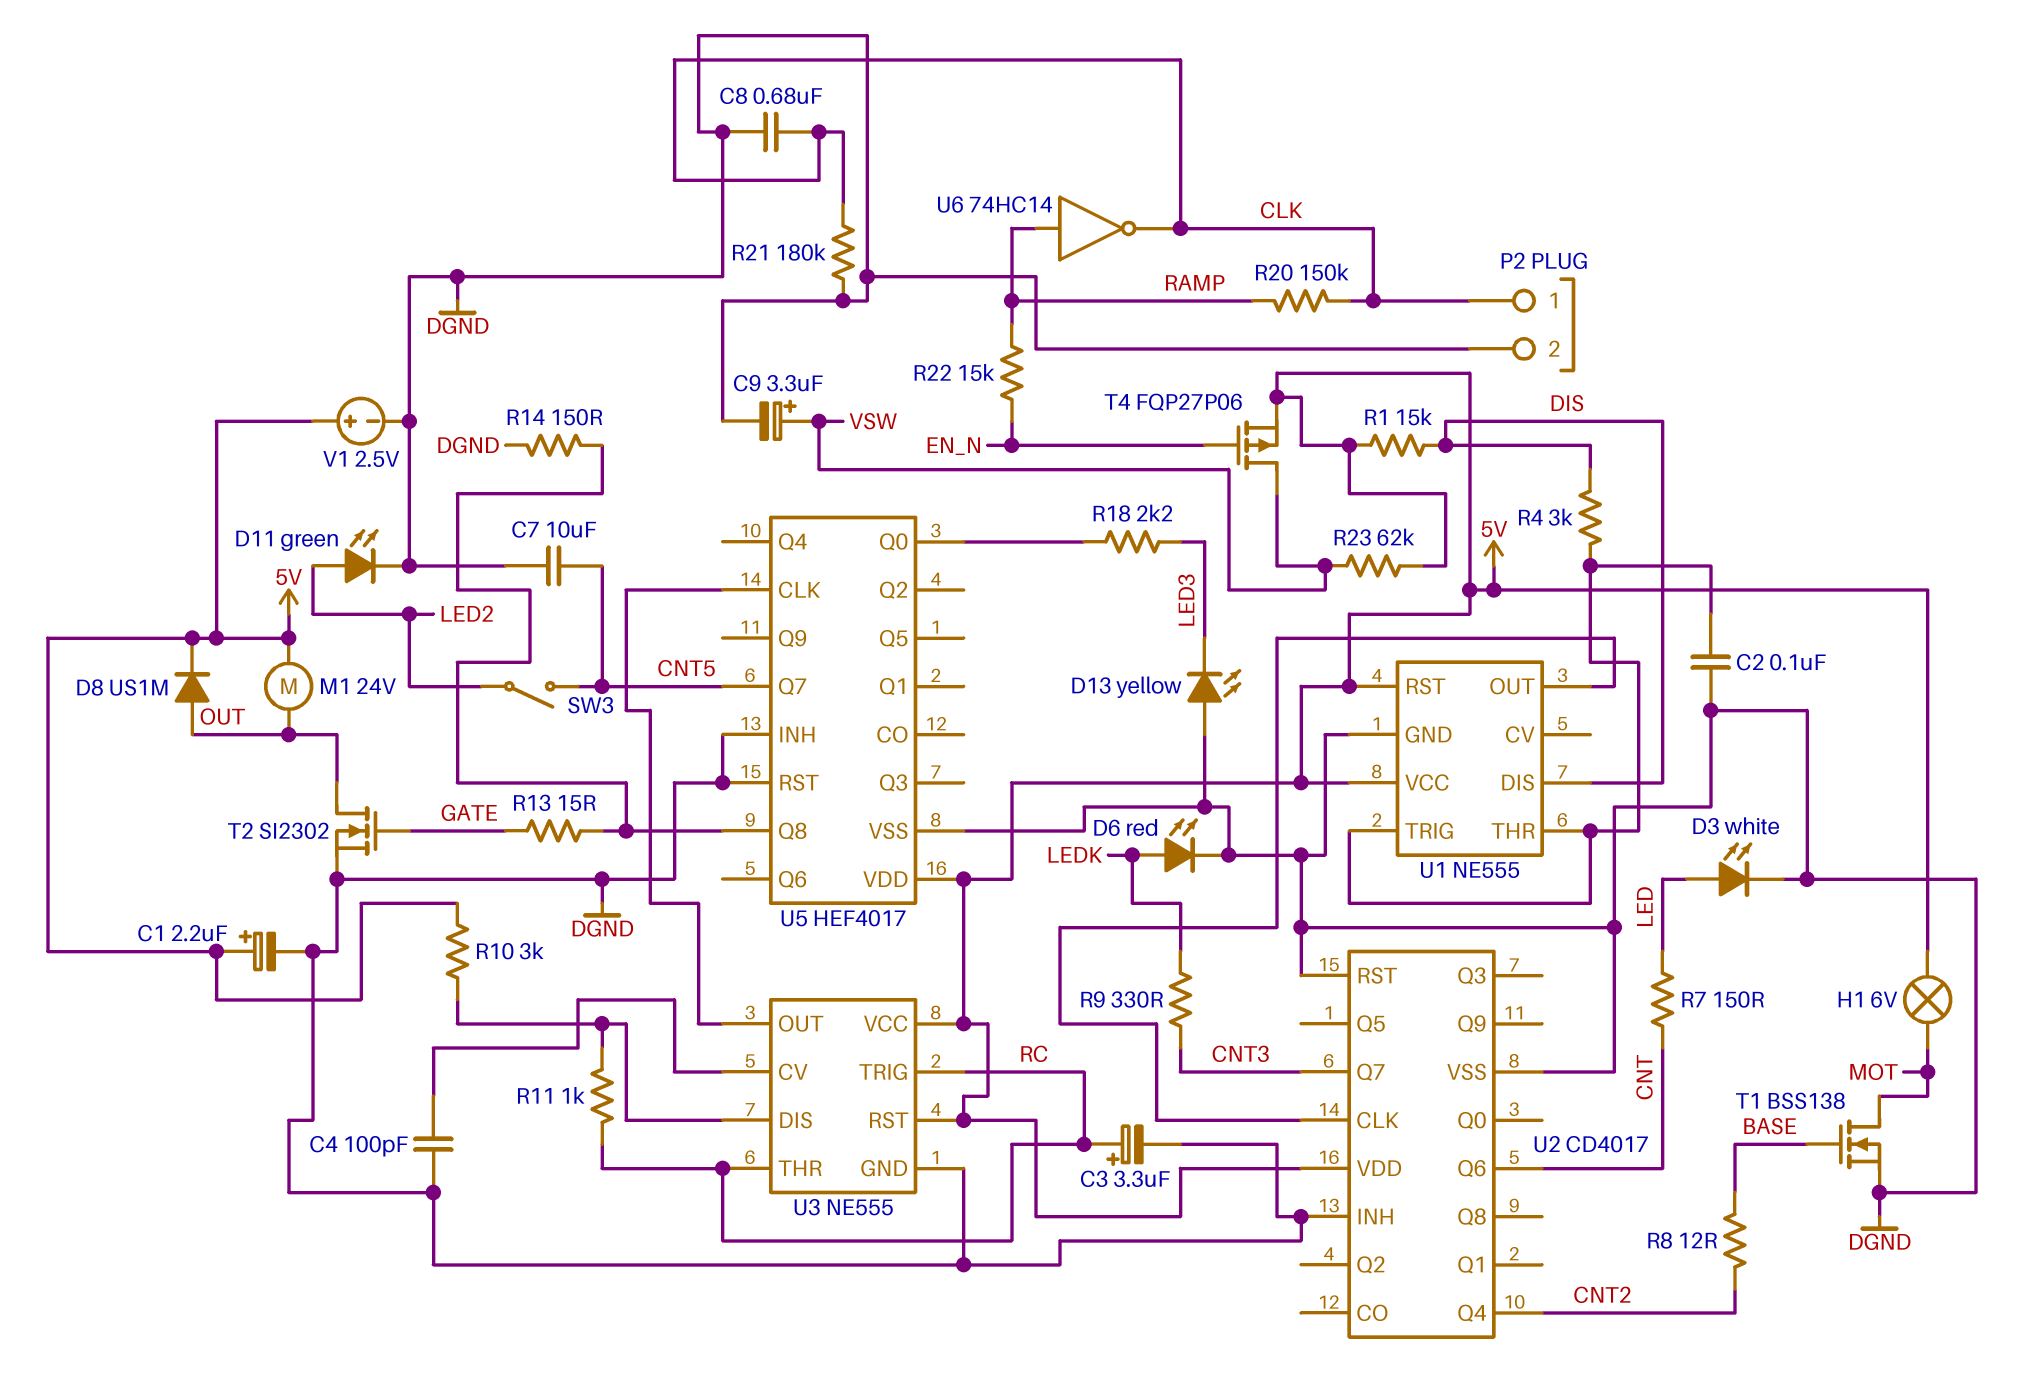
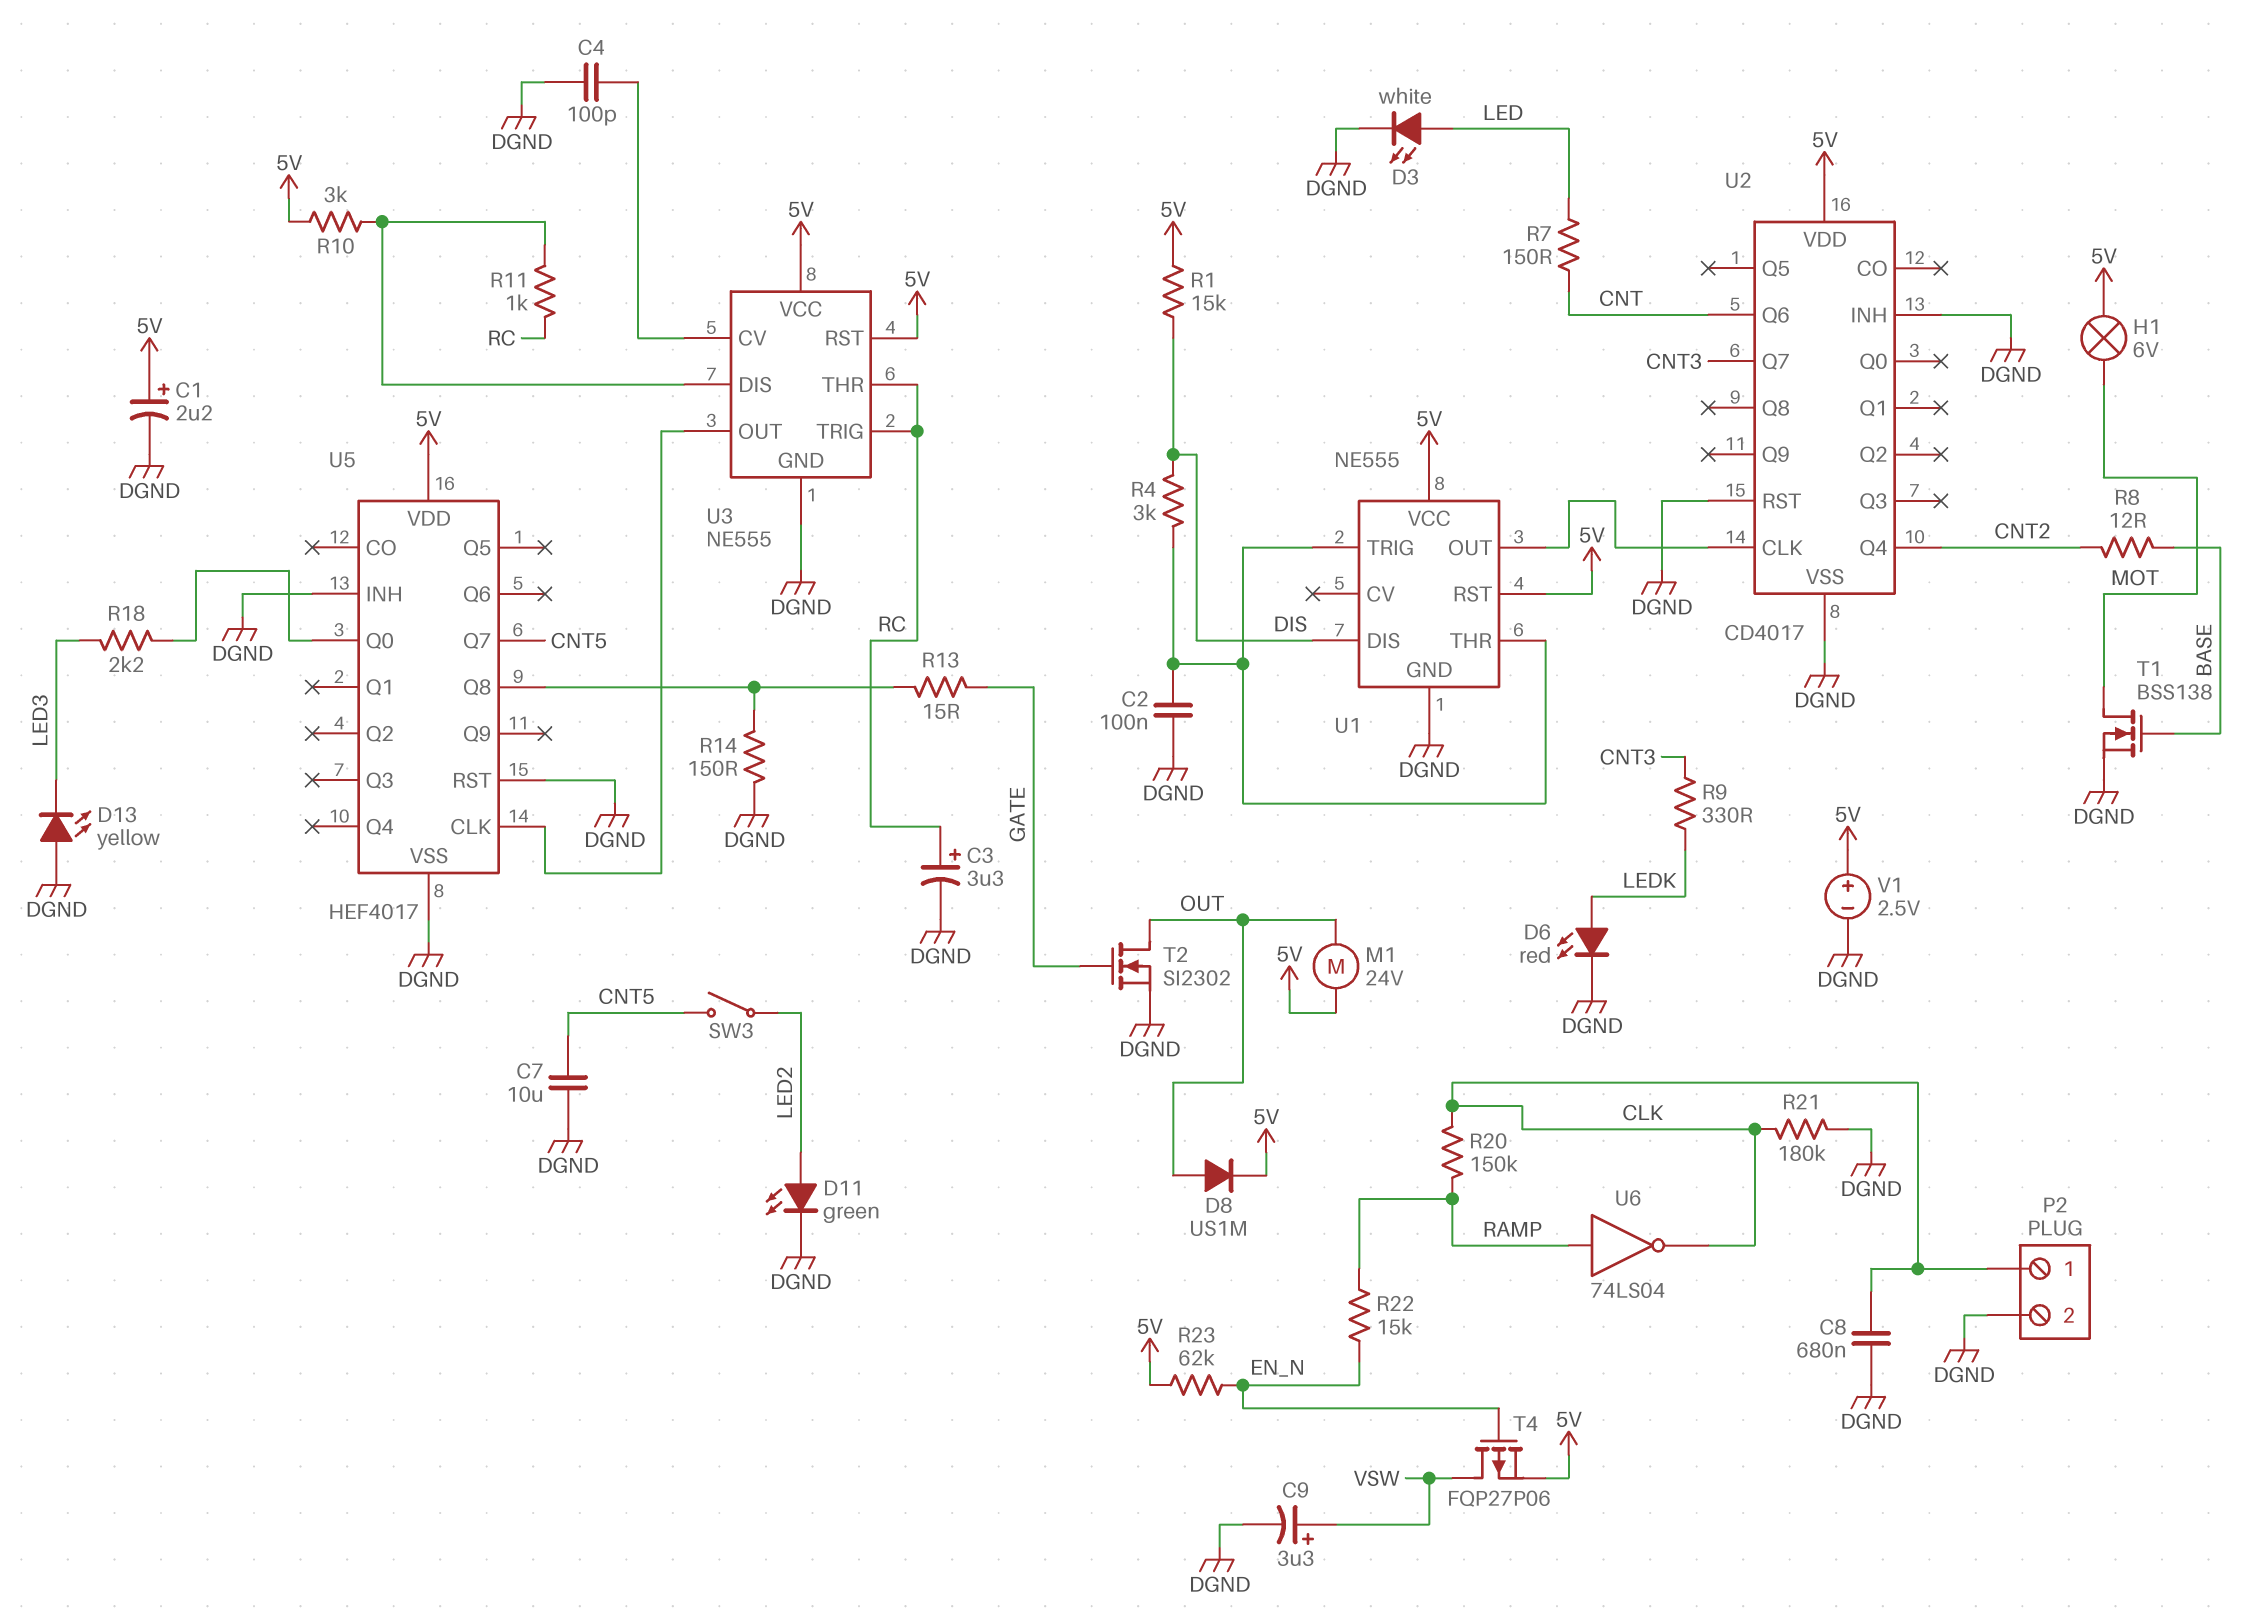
R23: 62k (5V, VSW) -> 62k (5V, EN_N)
U6: NOT 74HC14 (in RAMP, out CLK) -> NOT 74LS04 (in RAMP, out CLK)

